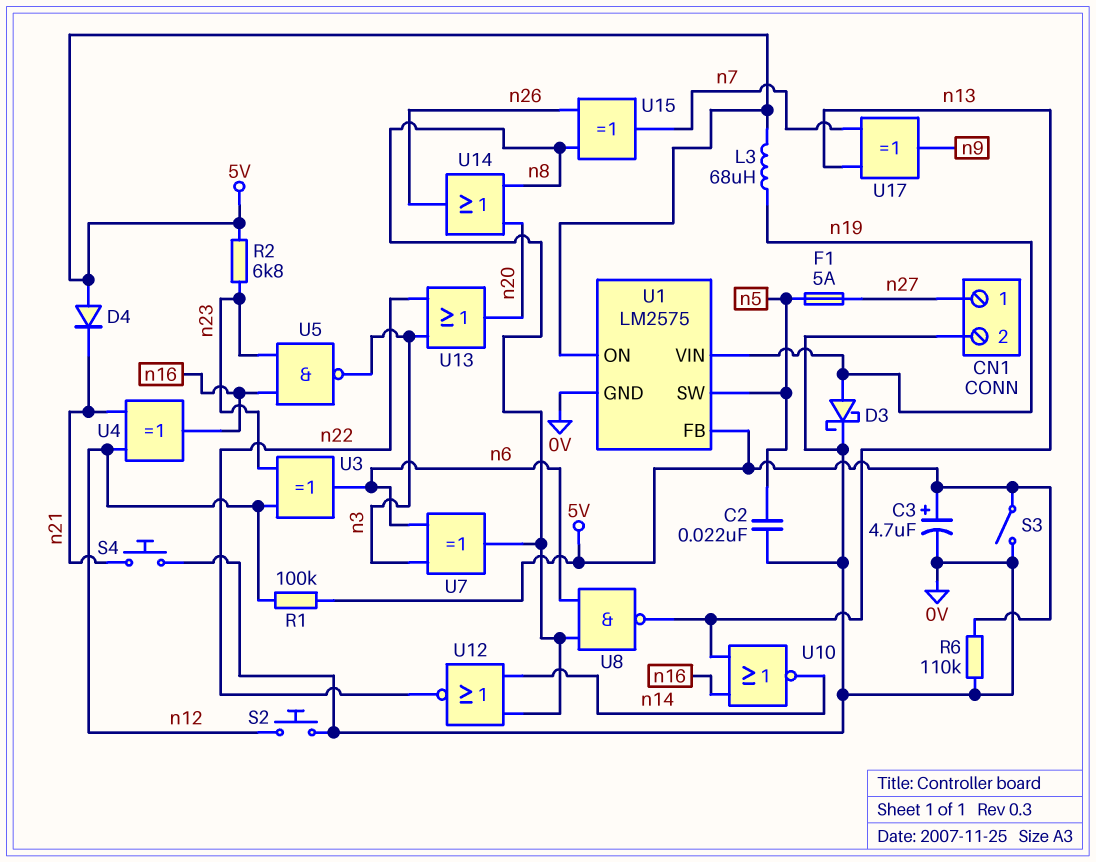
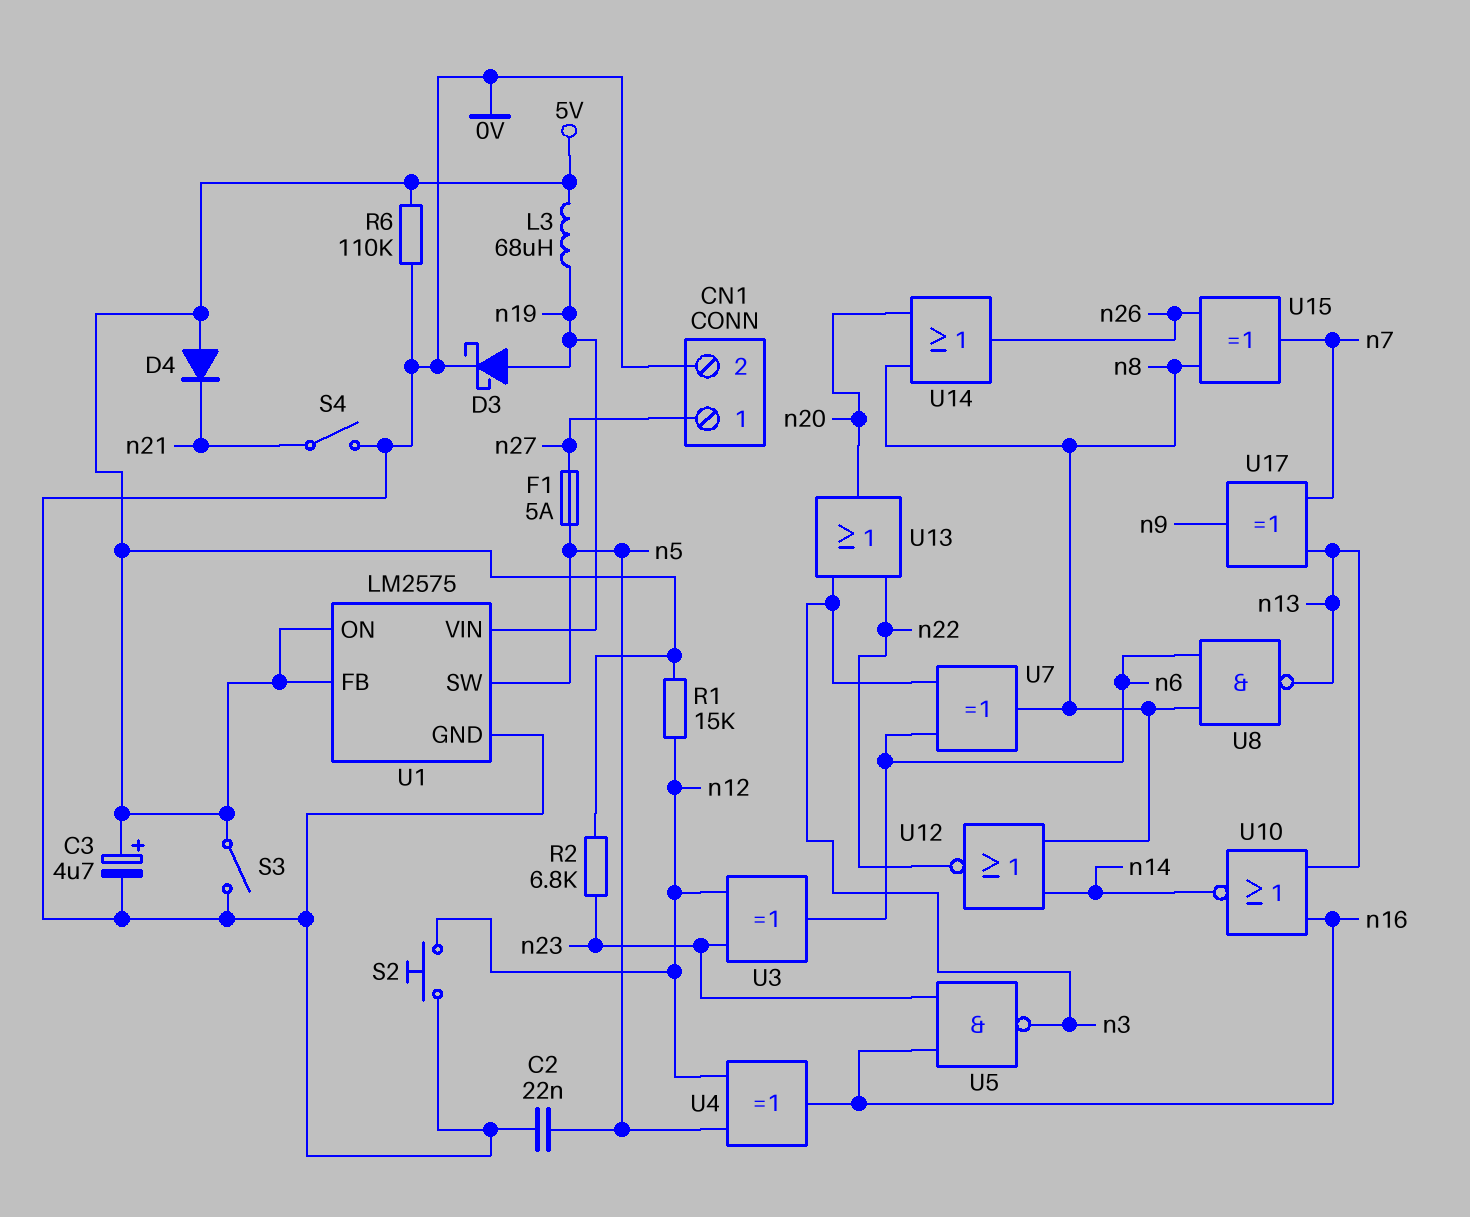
R1: 100k (5V, n12) -> 15k (5V, n12)
S4: button (0V, n21) -> switch (0V, n21)
U4: XOR (in n12, in n21, out n16) -> XOR (in n5, in n12, out n16)

